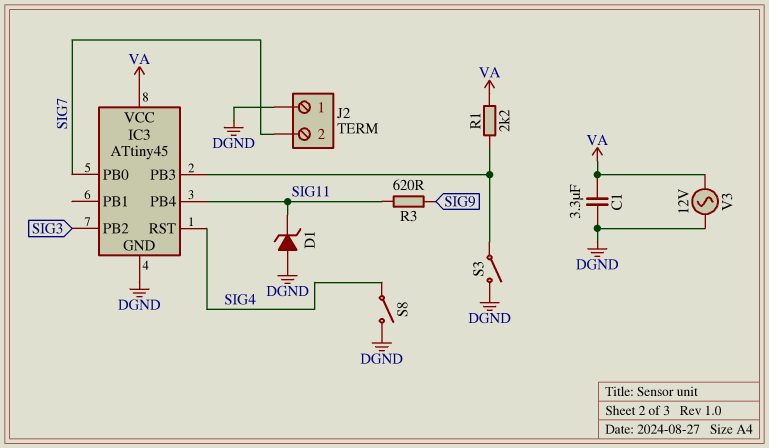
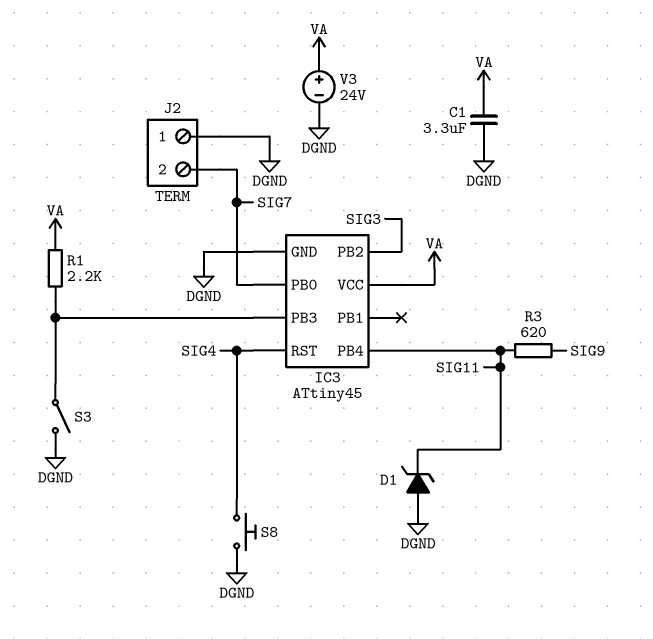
S8: switch (DGND, SIG4) -> button (DGND, SIG4)
V3: AC 12V (DGND, VA) -> 24V (plus VA, minus DGND)

